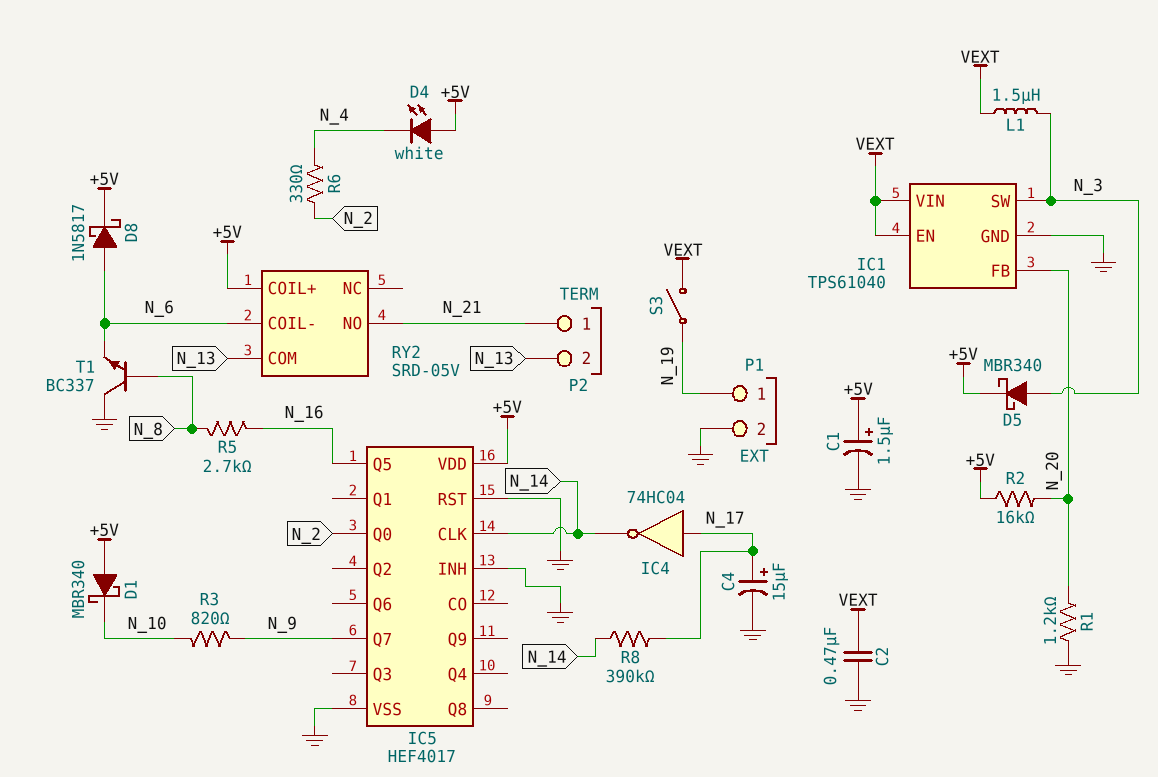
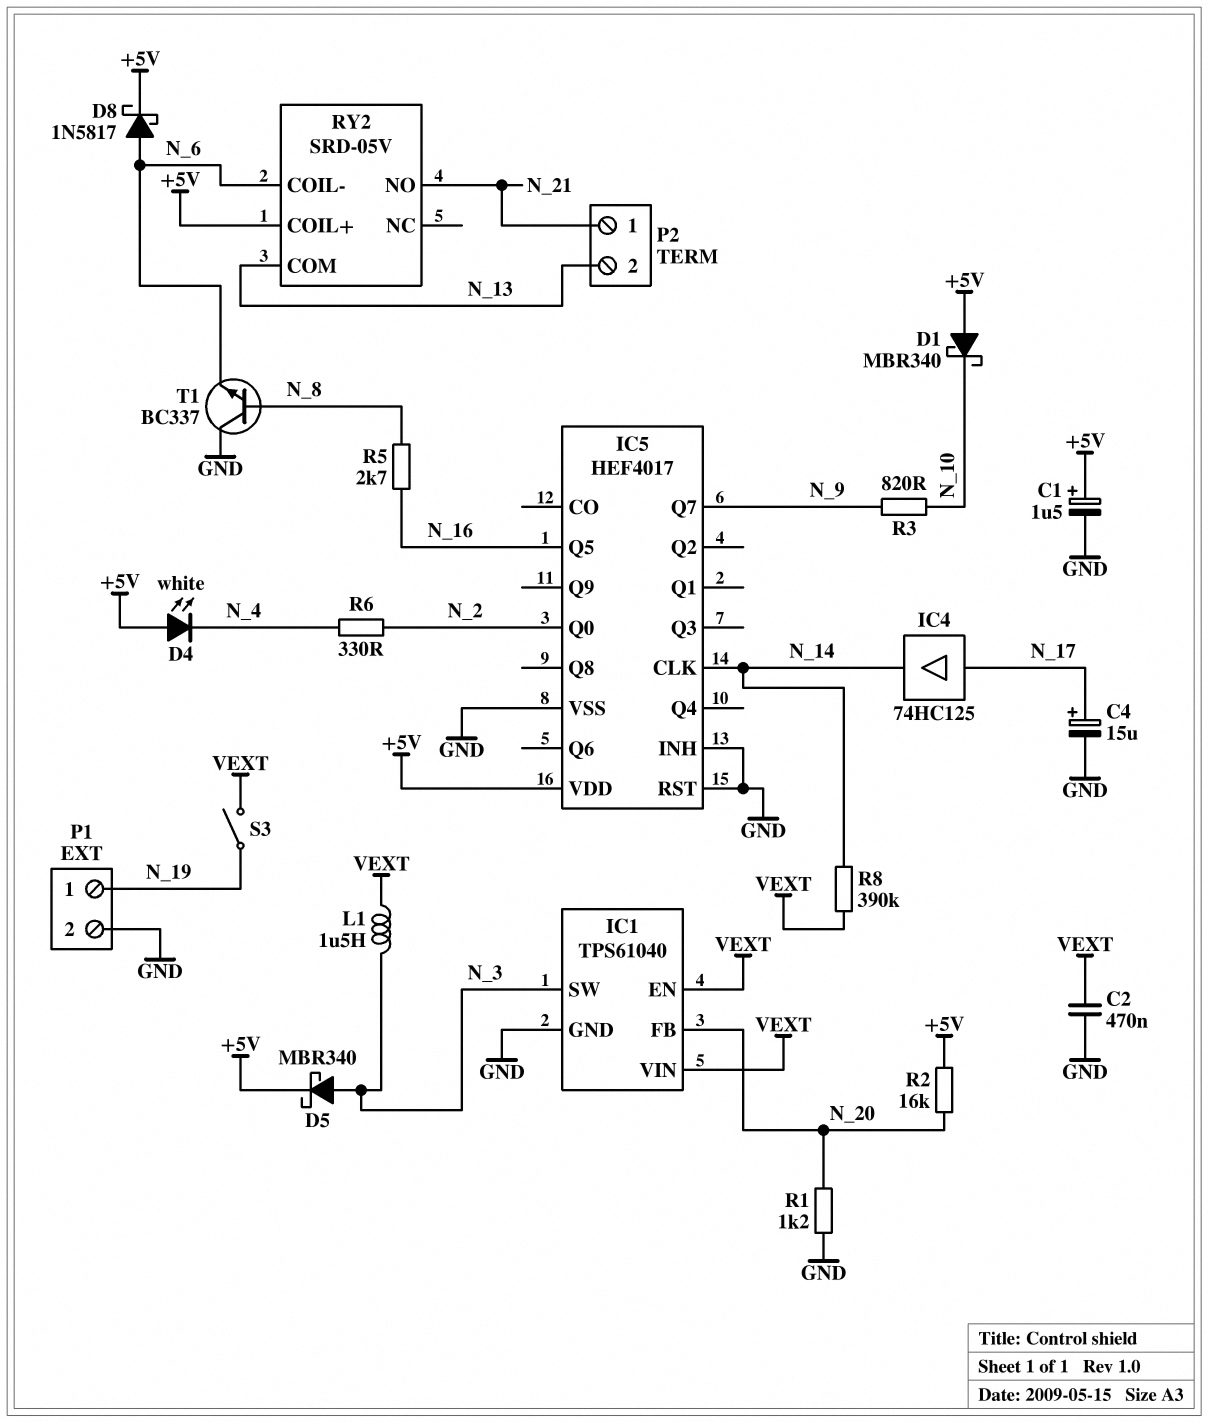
IC4: NOT 74HC04 (in N_17, out N_14) -> buffer 74HC125 (in N_17, out N_14)
R8: 390k (N_14, N_17) -> 390k (N_14, VEXT)

